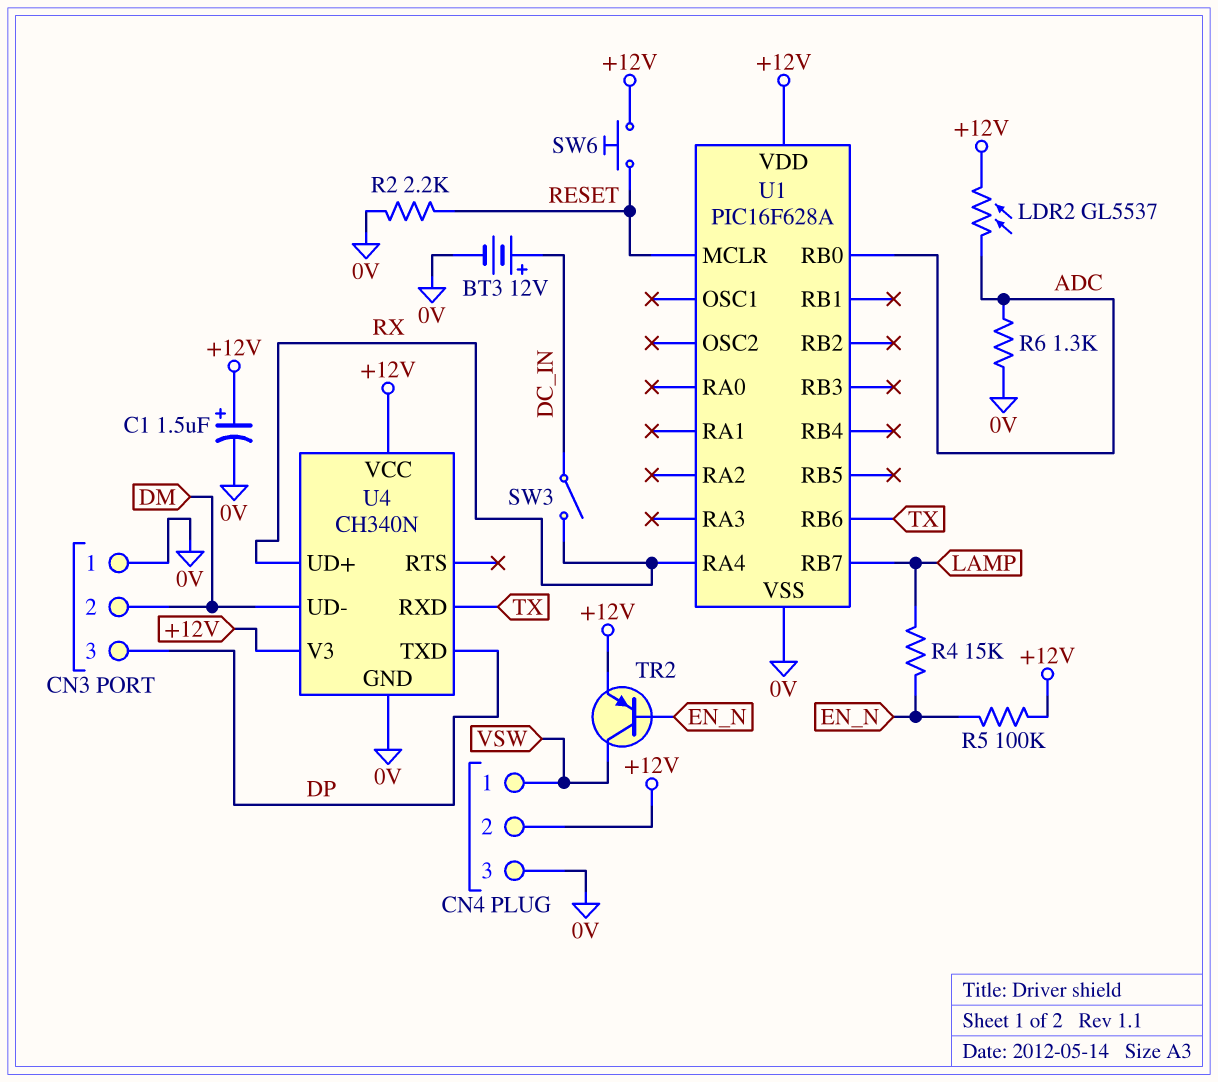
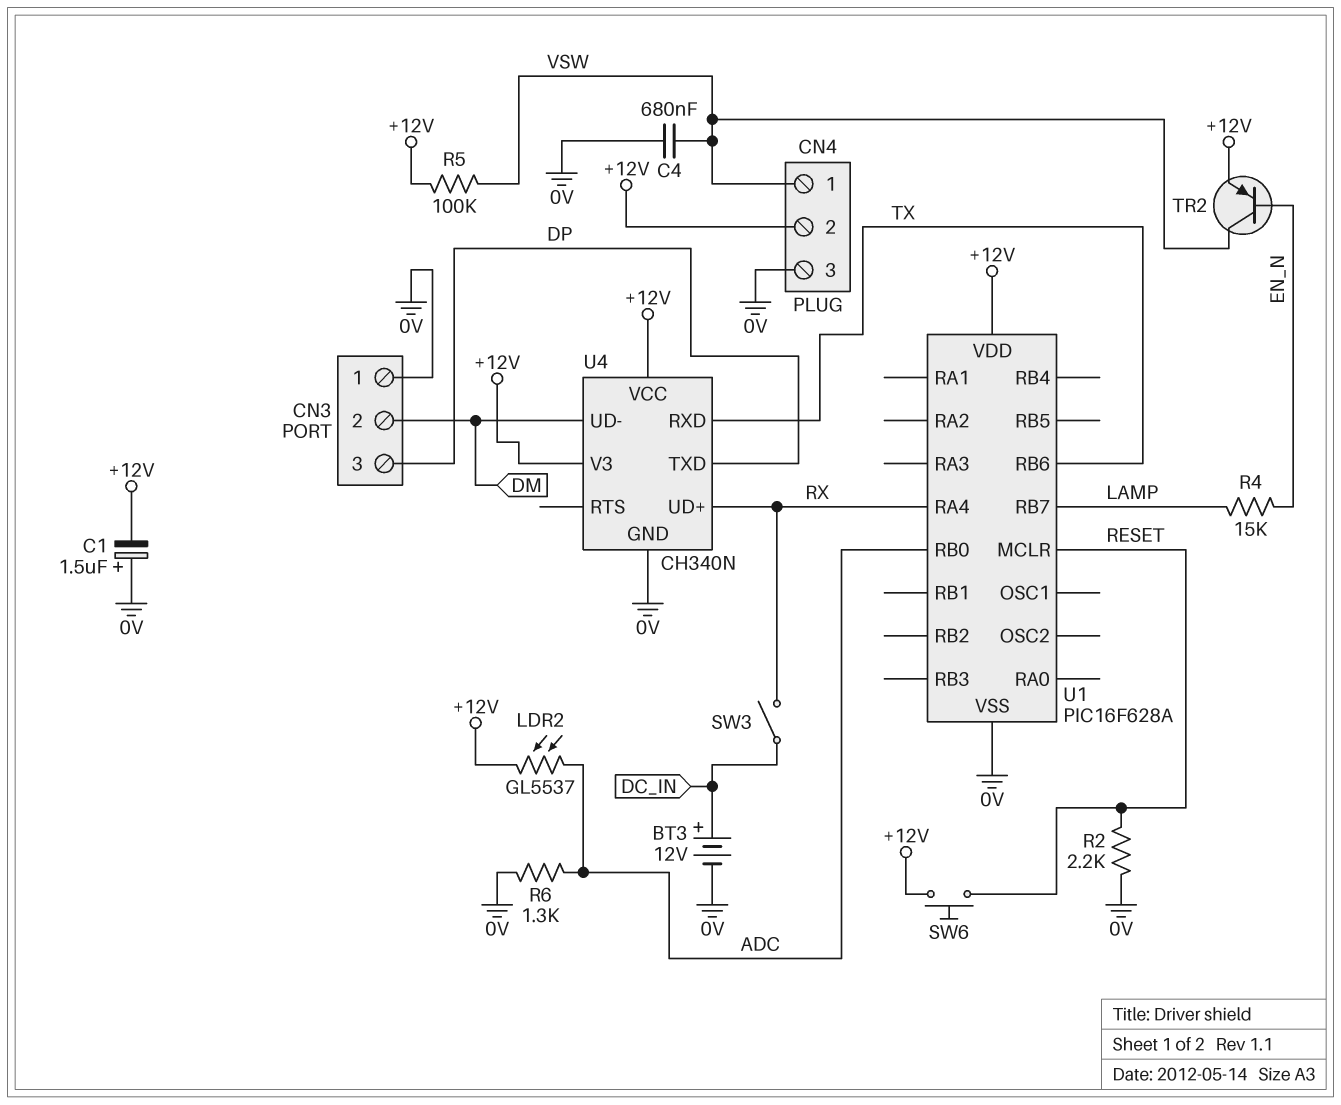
C1: 1.5uF (plus +12V, minus 0V) -> 1.5uF (plus 0V, minus +12V)
C4: none -> 680nF (0V, VSW)
R5: 100k (+12V, EN_N) -> 100k (+12V, VSW)

